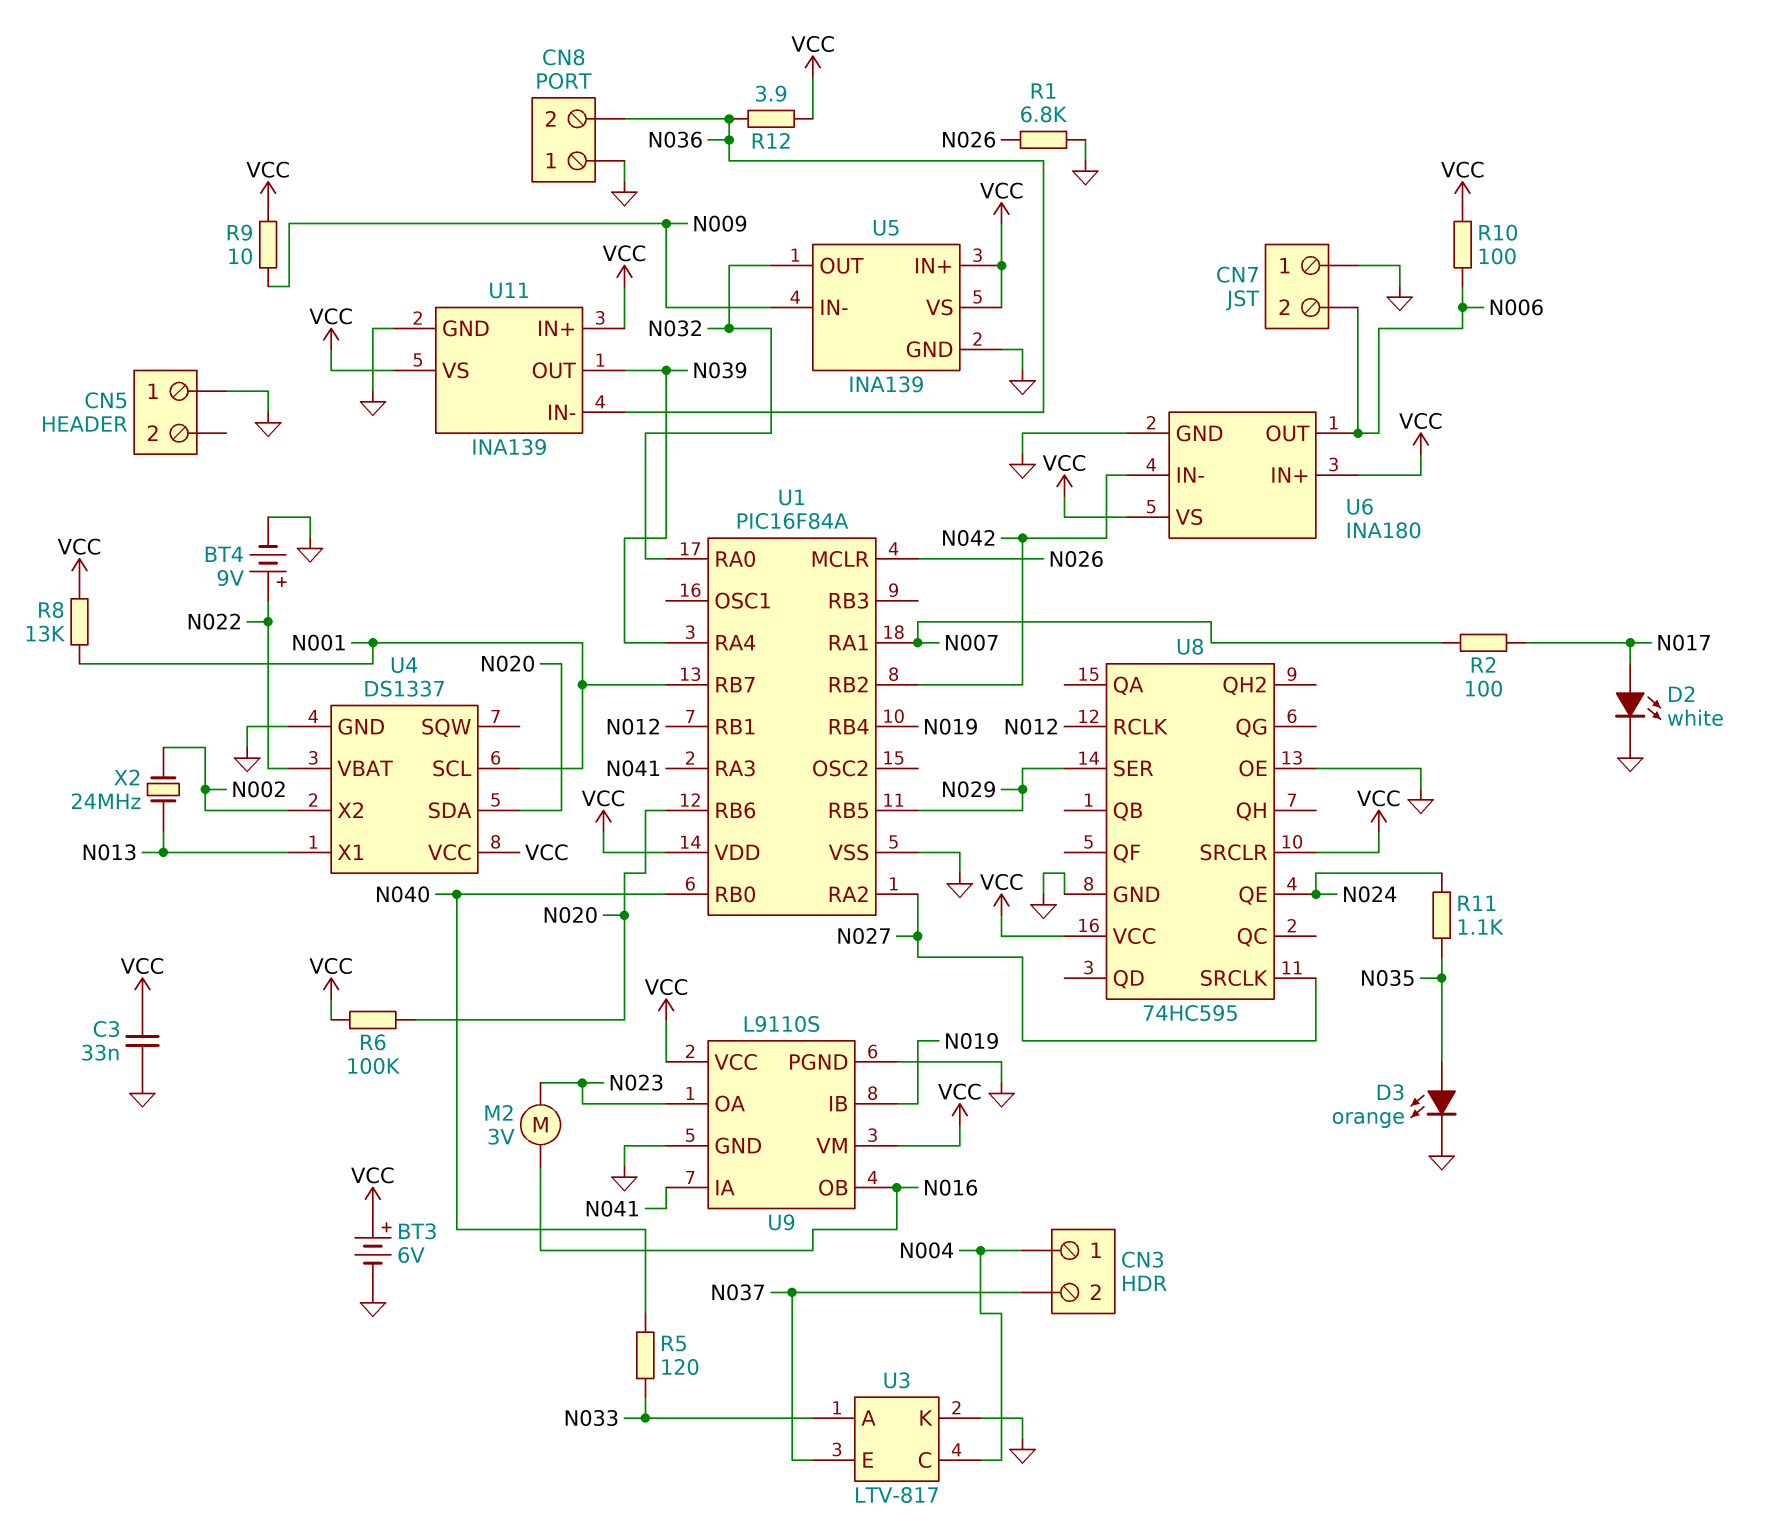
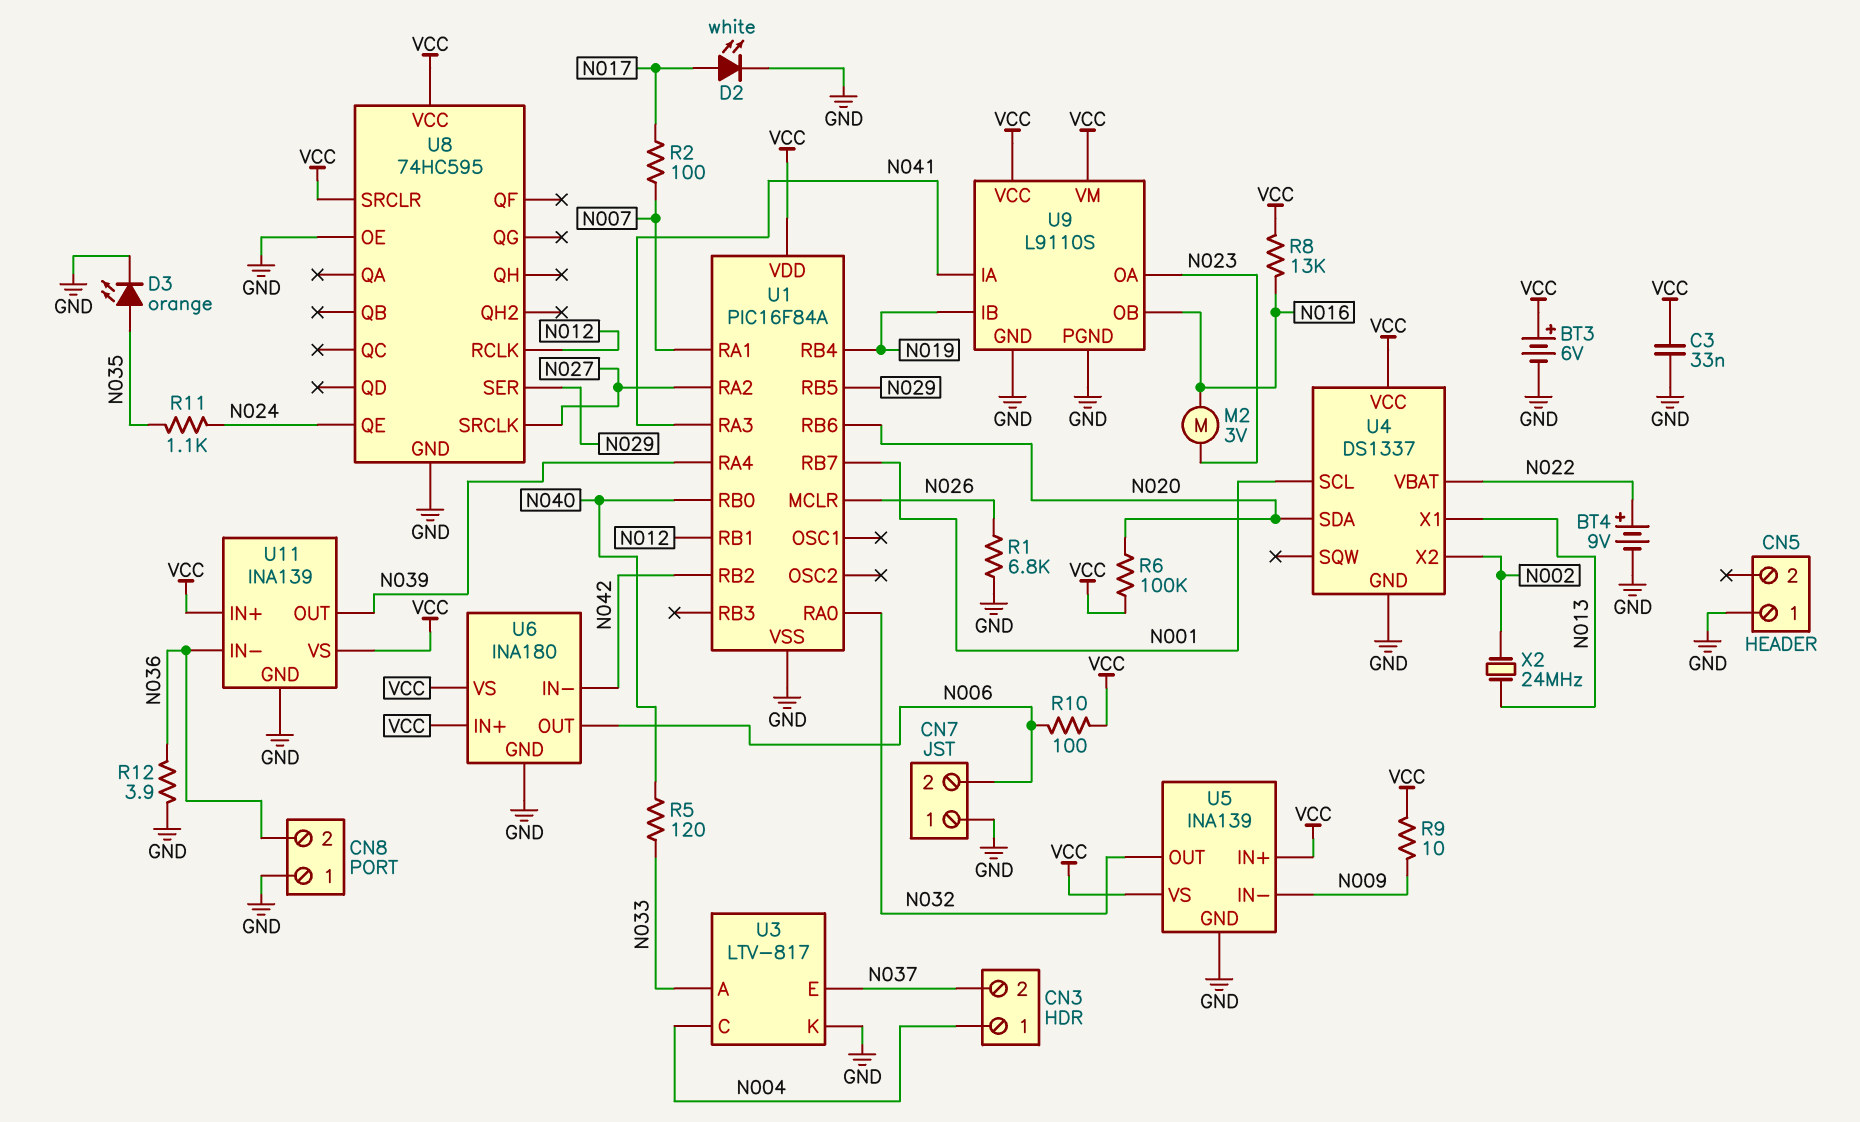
R8: 13k (N001, VCC) -> 13k (N016, VCC)
R12: 3.9 (N036, VCC) -> 3.9 (GND, N036)

